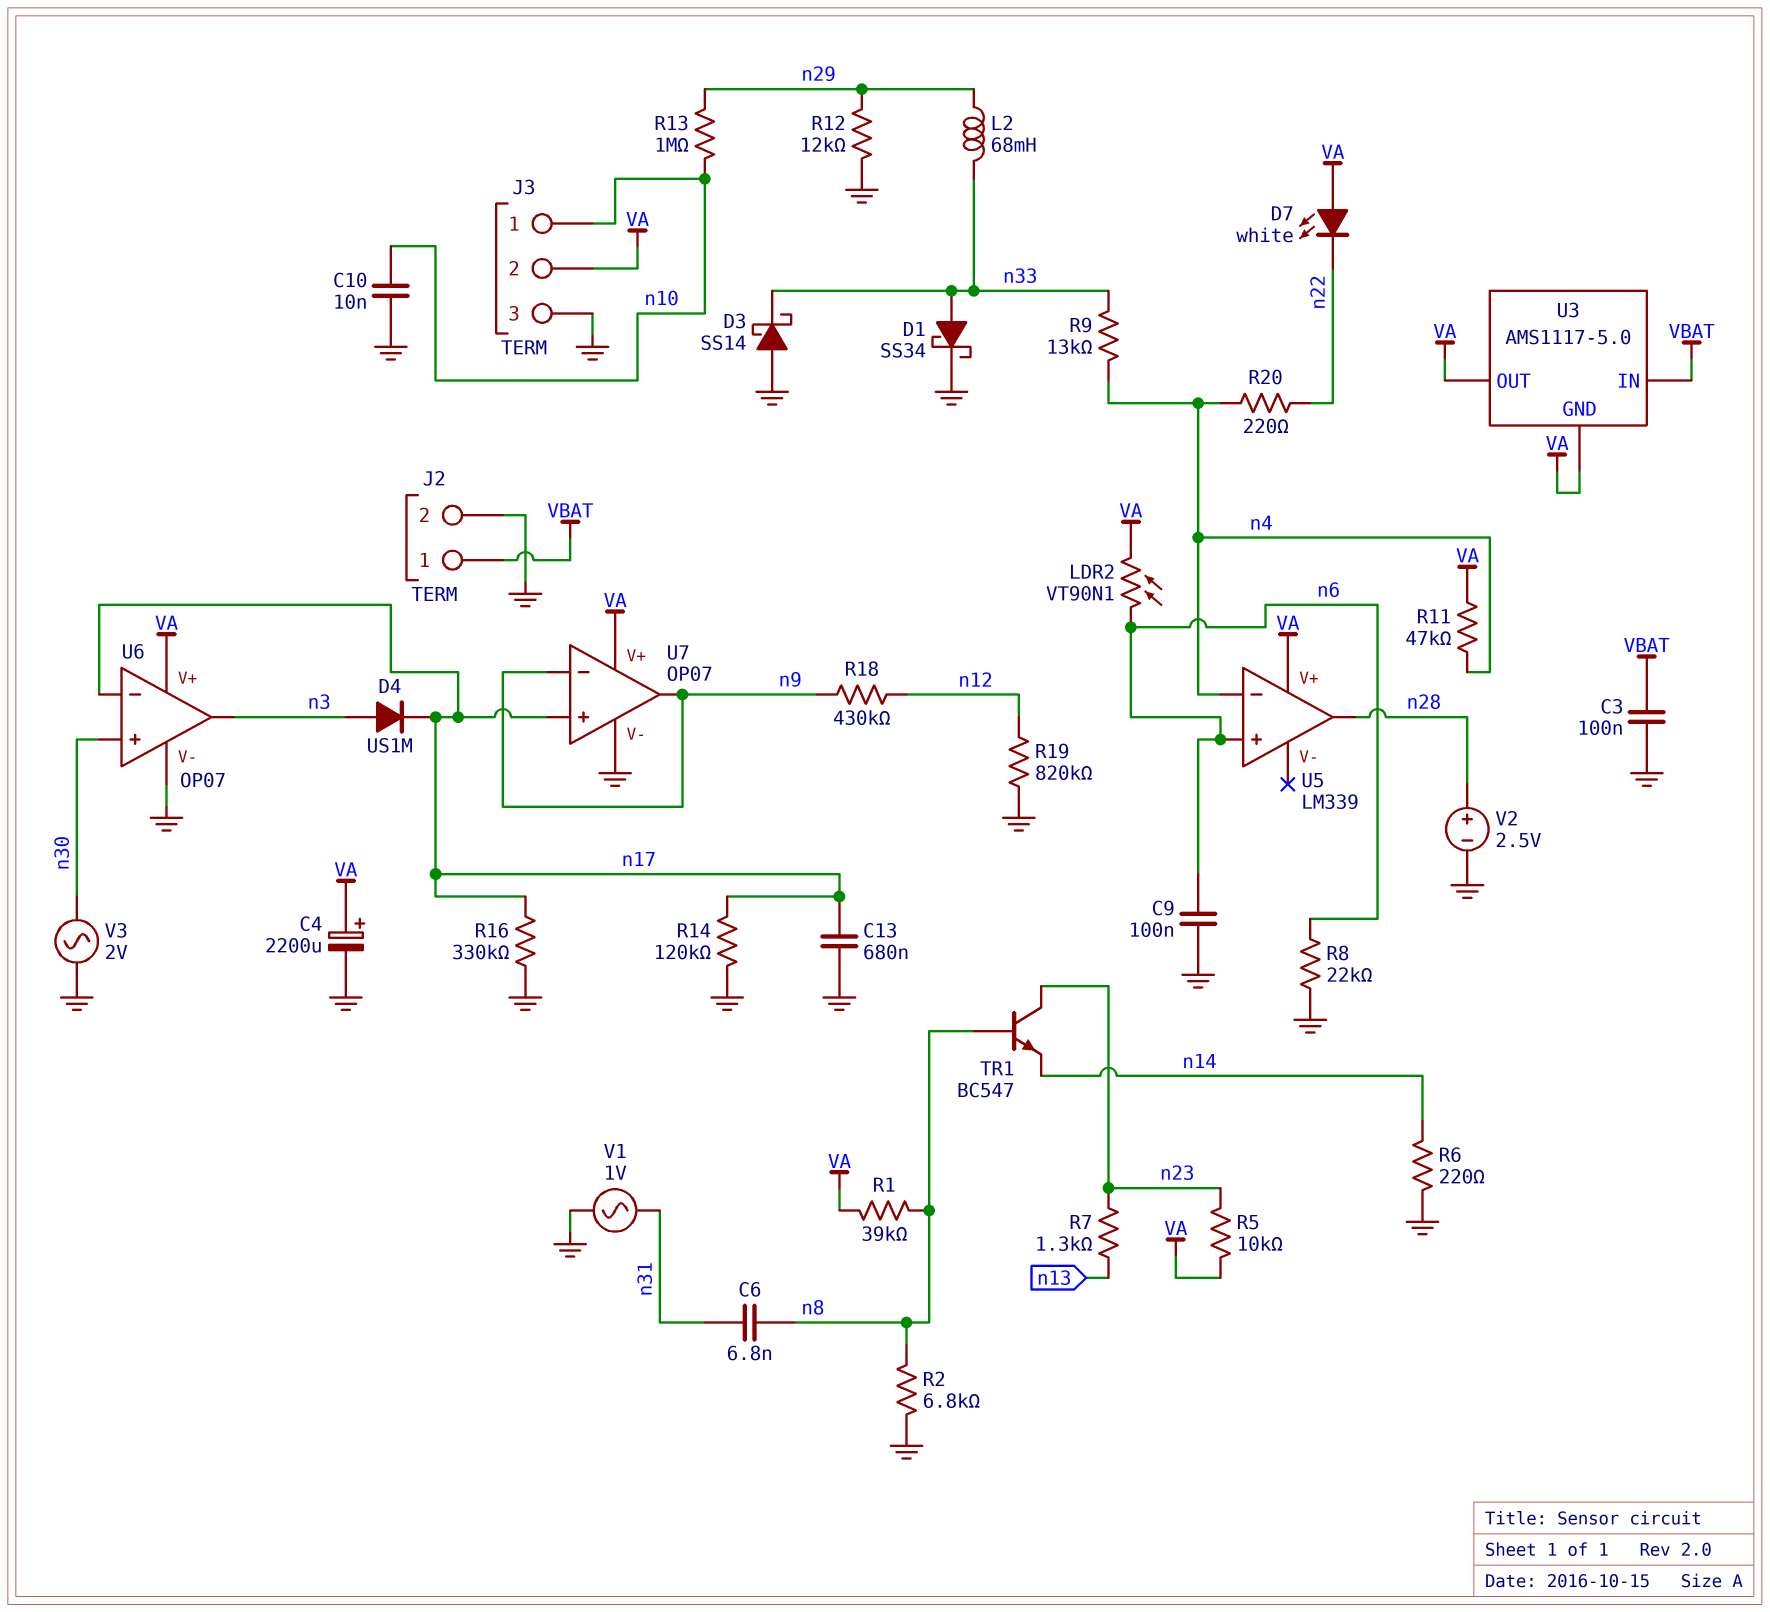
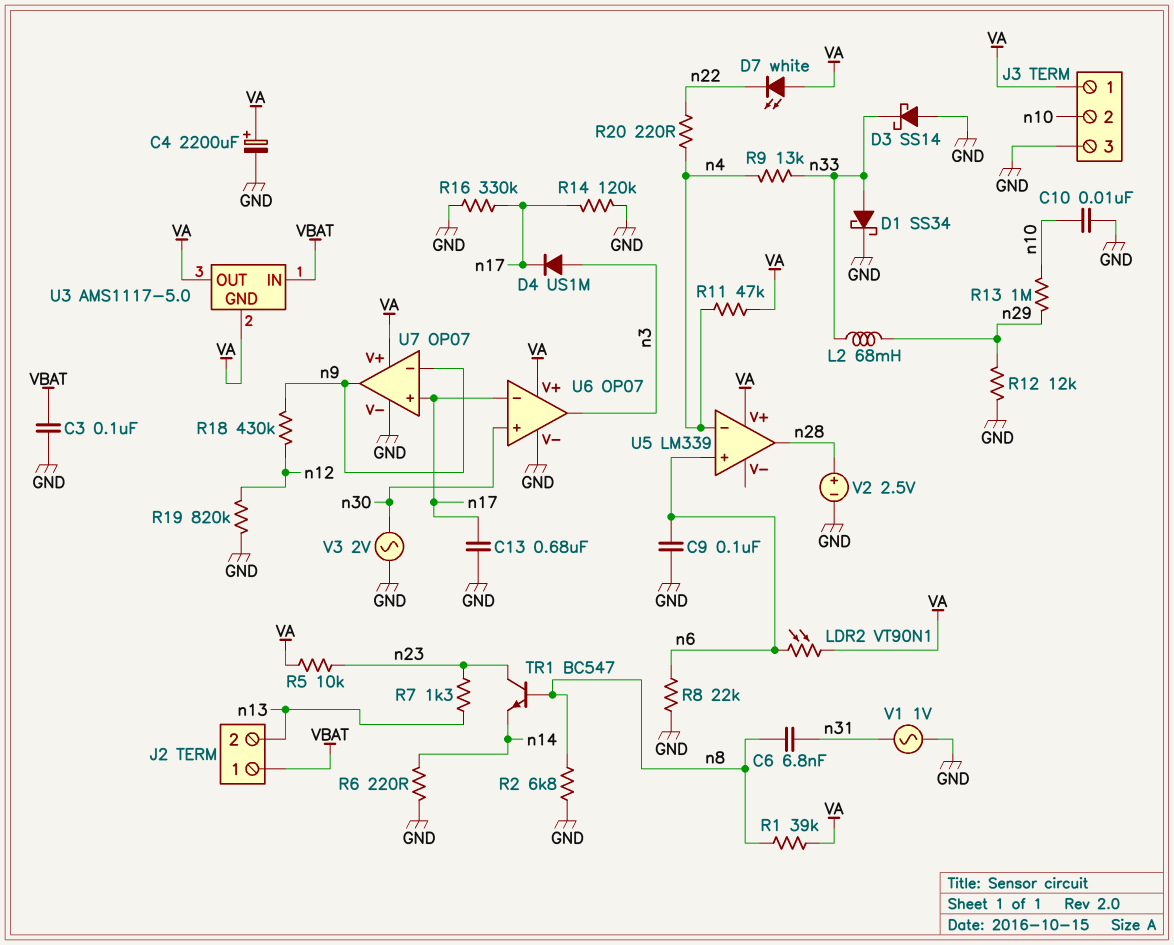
J2 pin 2: GND -> n13
J3 pin 1: n10 -> VA
J3 pin 2: VA -> n10

